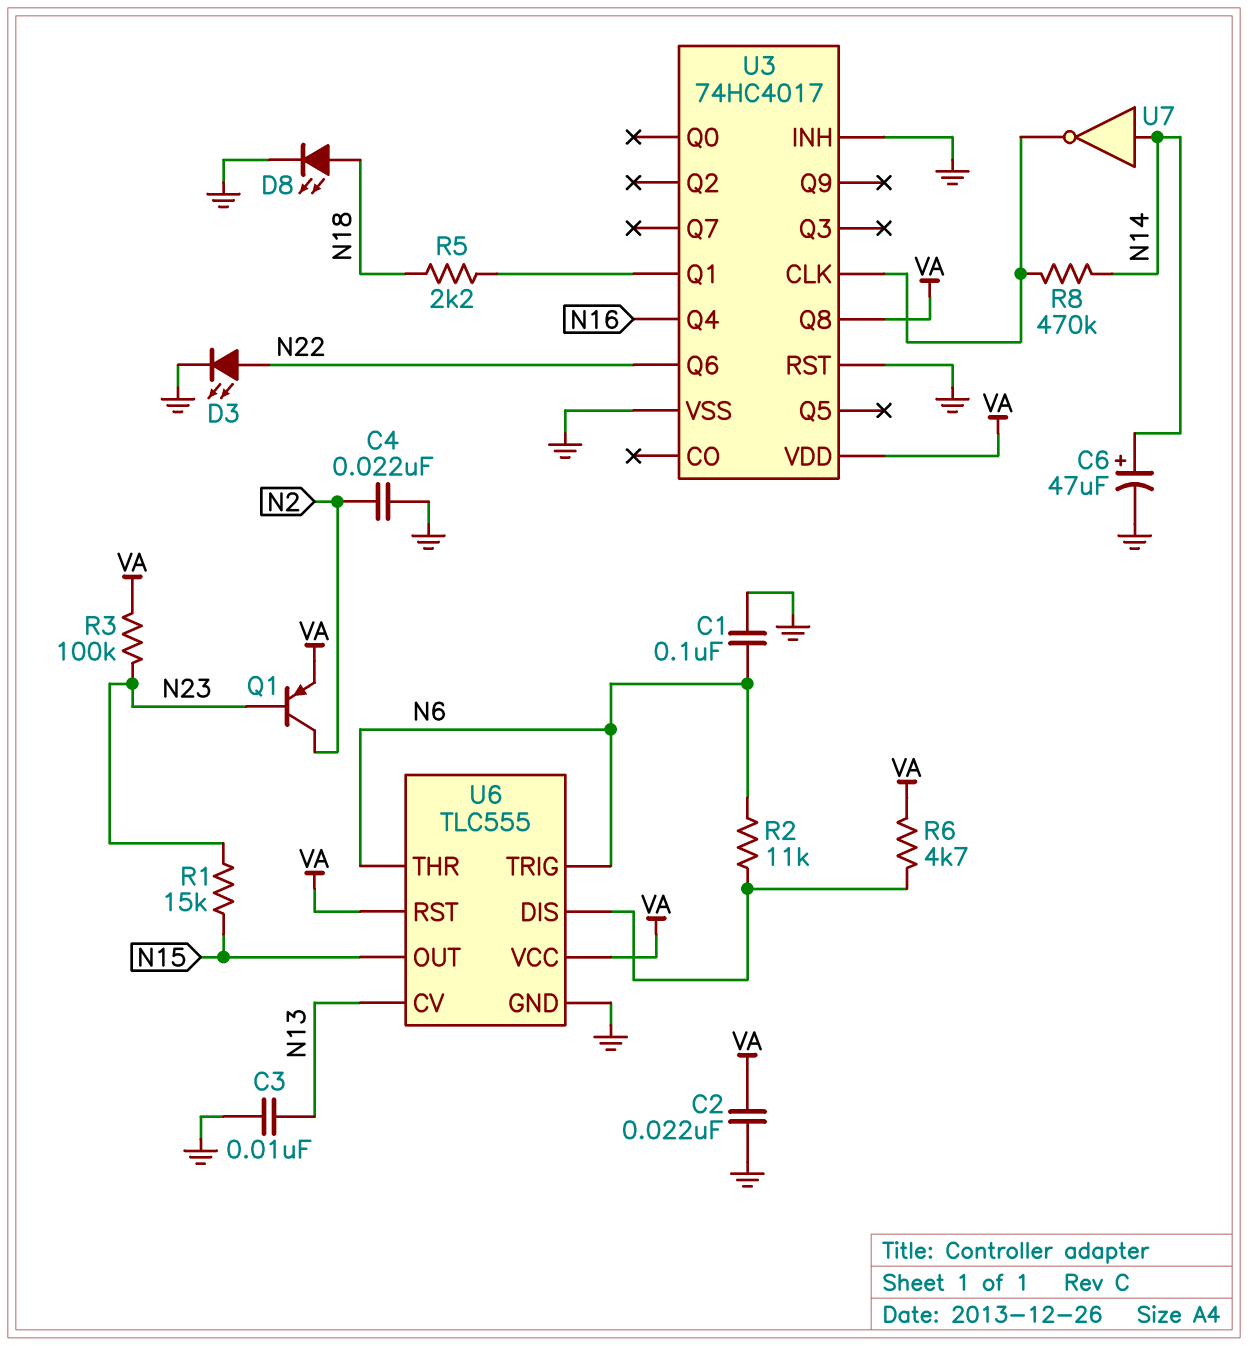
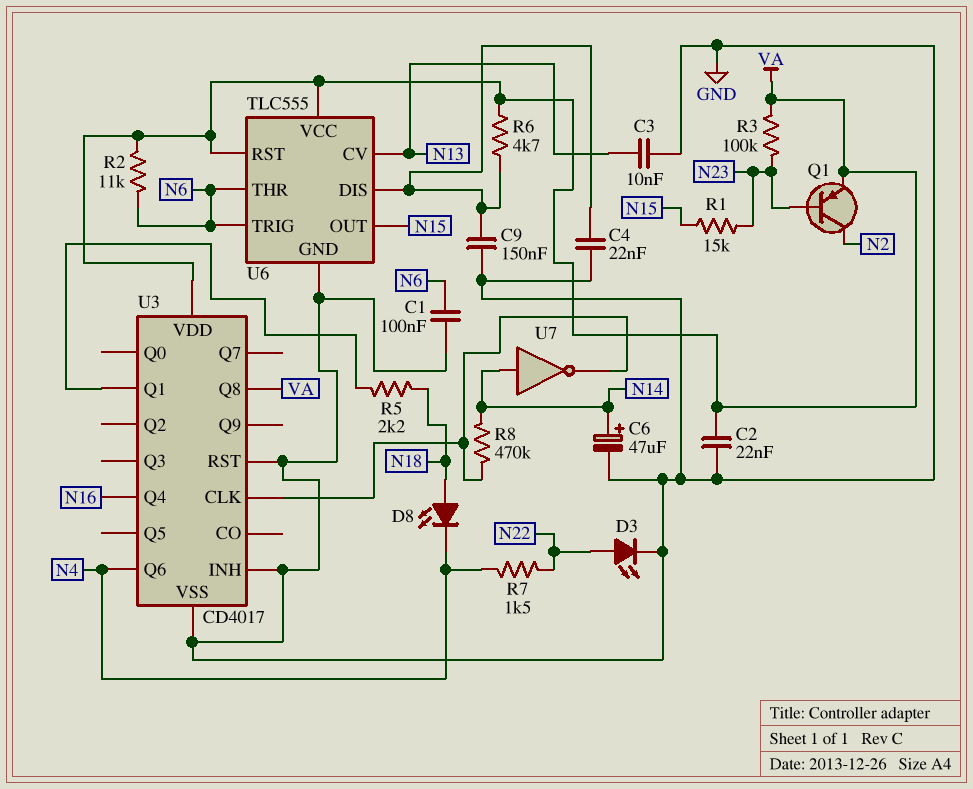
C4: 22nF (GND, N2) -> 22nF (GND, U6/DIS)
C9: none -> 150nF (GND, U6/DIS)
D8: LED (A N18, K GND) -> LED (A N18, K N4)
R2: 11k (N6, U6/DIS) -> 11k (N6, VA)
R7: none -> 1.5k (N4, N22)
U3: 74HC4017 -> CD4017
U3 pin Q6: N22 -> N4

